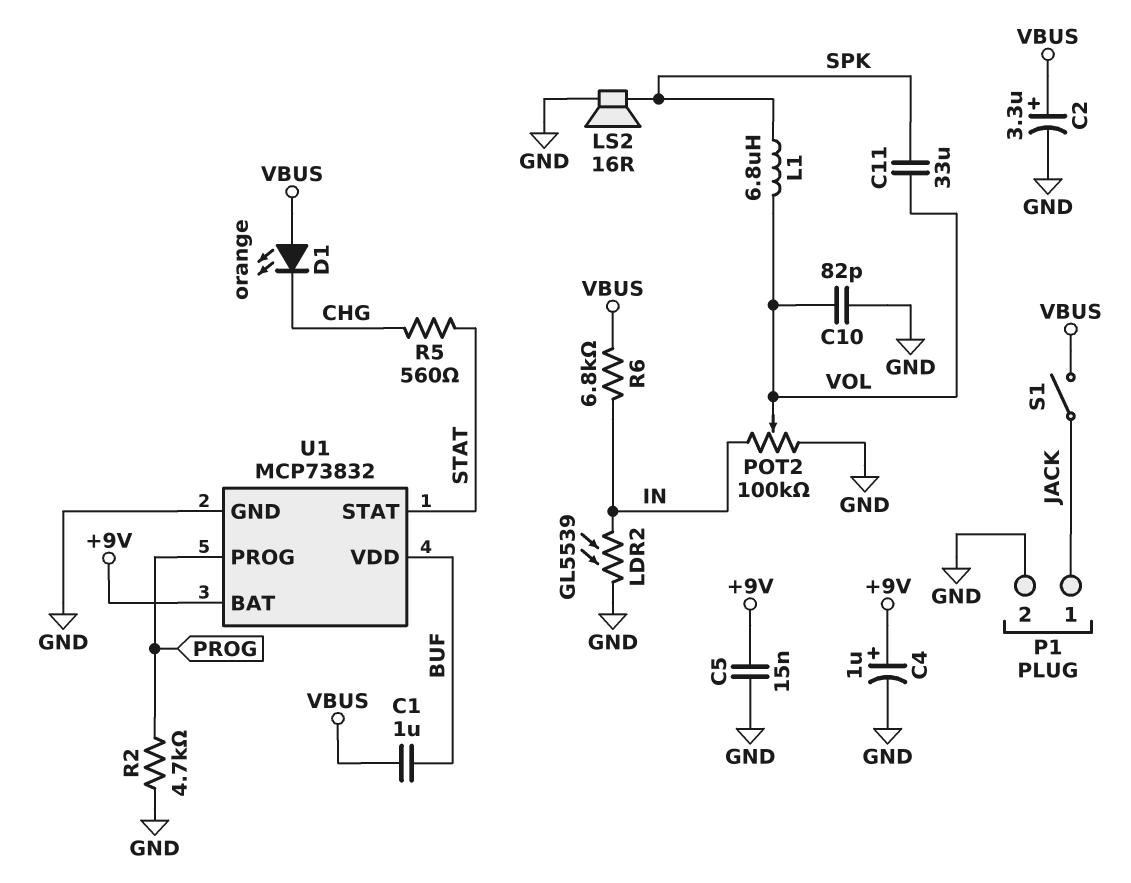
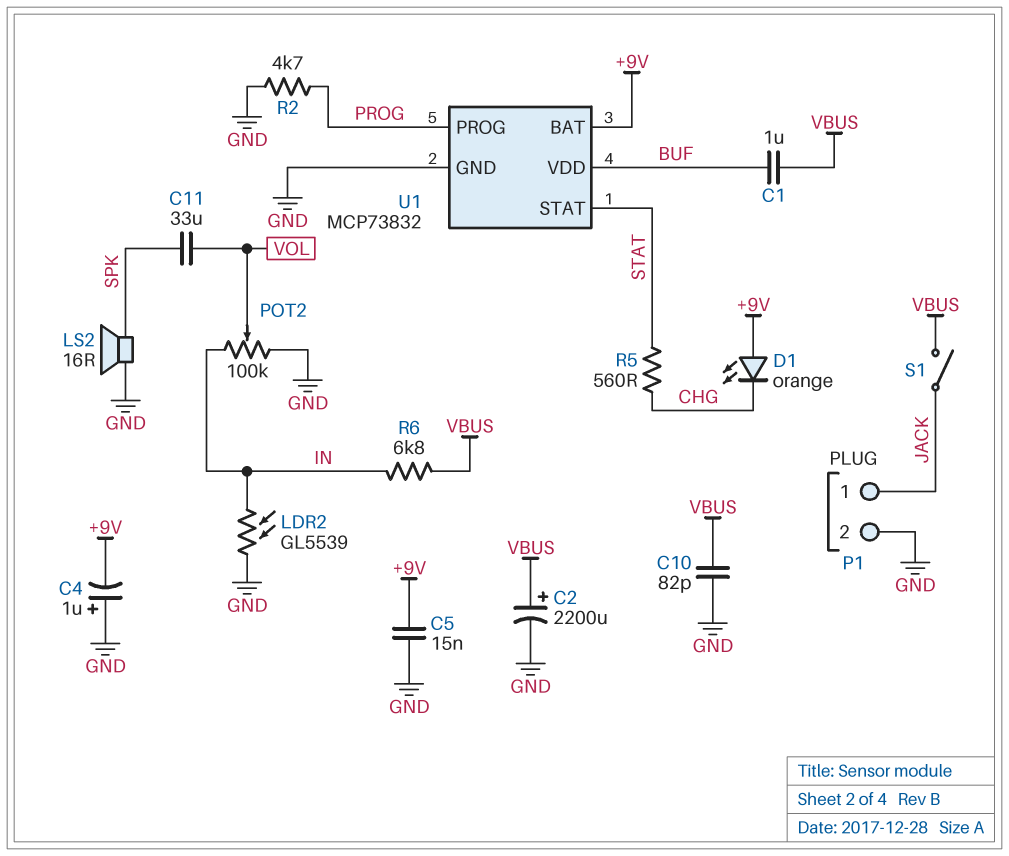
C2: 3.3uF (plus VBUS, minus GND) -> 2200uF (plus VBUS, minus GND)
C4: 1uF (plus +9V, minus GND) -> 1uF (plus GND, minus +9V)
C10: 82pF (GND, VOL) -> 82pF (GND, VBUS)
D1: LED orange (A VBUS, K CHG) -> LED orange (A +9V, K CHG)
L1: 6.8uH (SPK, VOL) -> none

